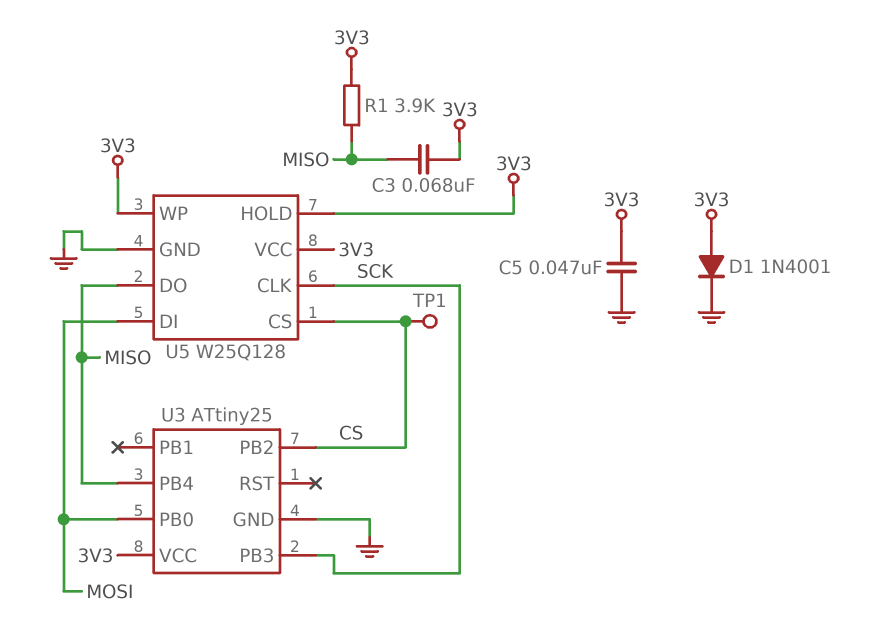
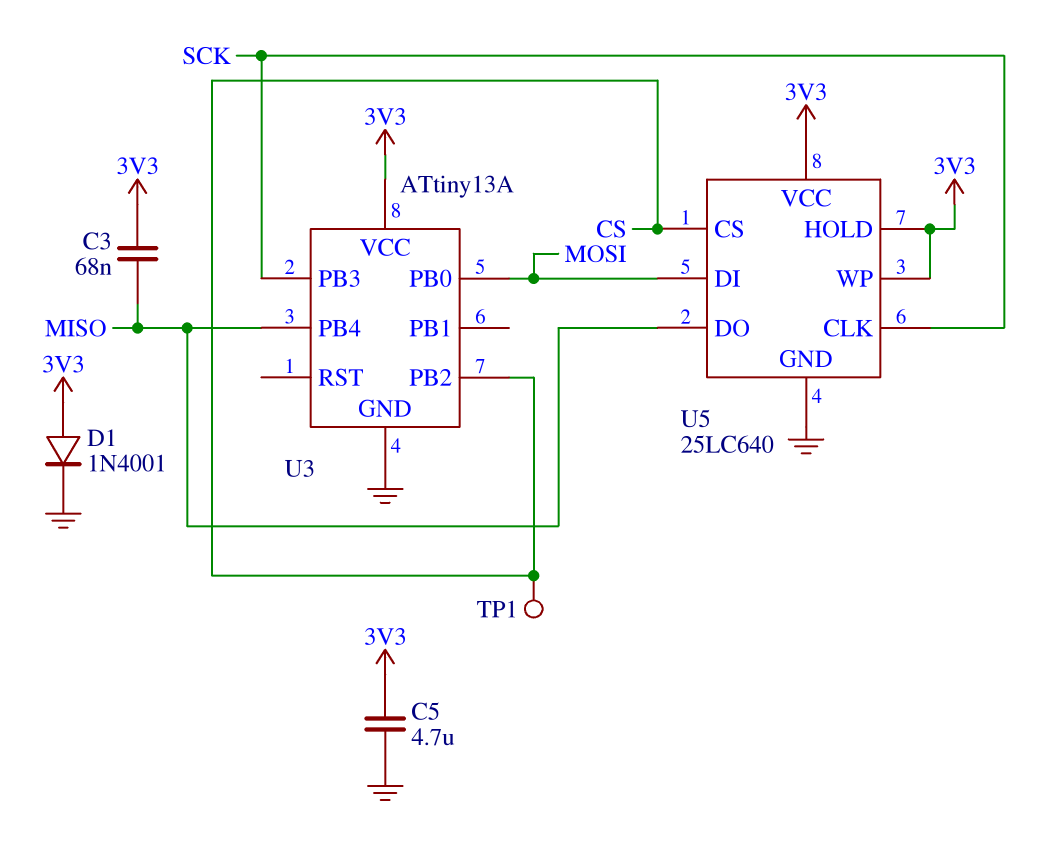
C5: 47nF (3V3, GND) -> 4.7uF (3V3, GND)
R1: 3.9k (3V3, MISO) -> none
U3: ATtiny25 -> ATtiny13A
U5: W25Q128 -> 25LC640

